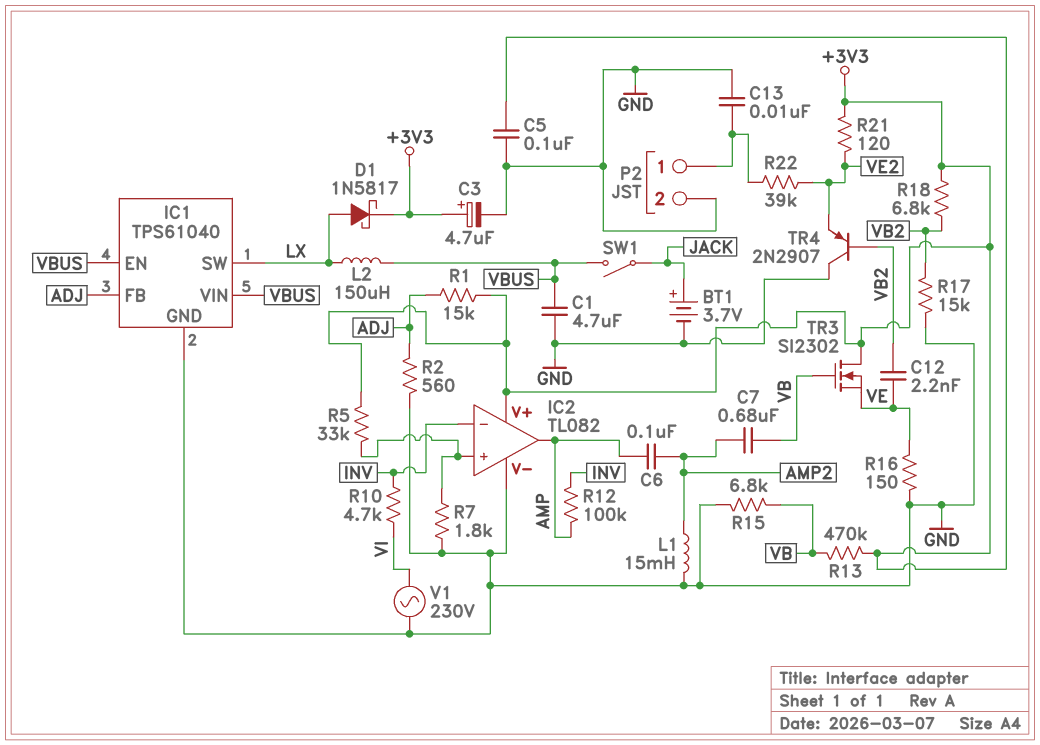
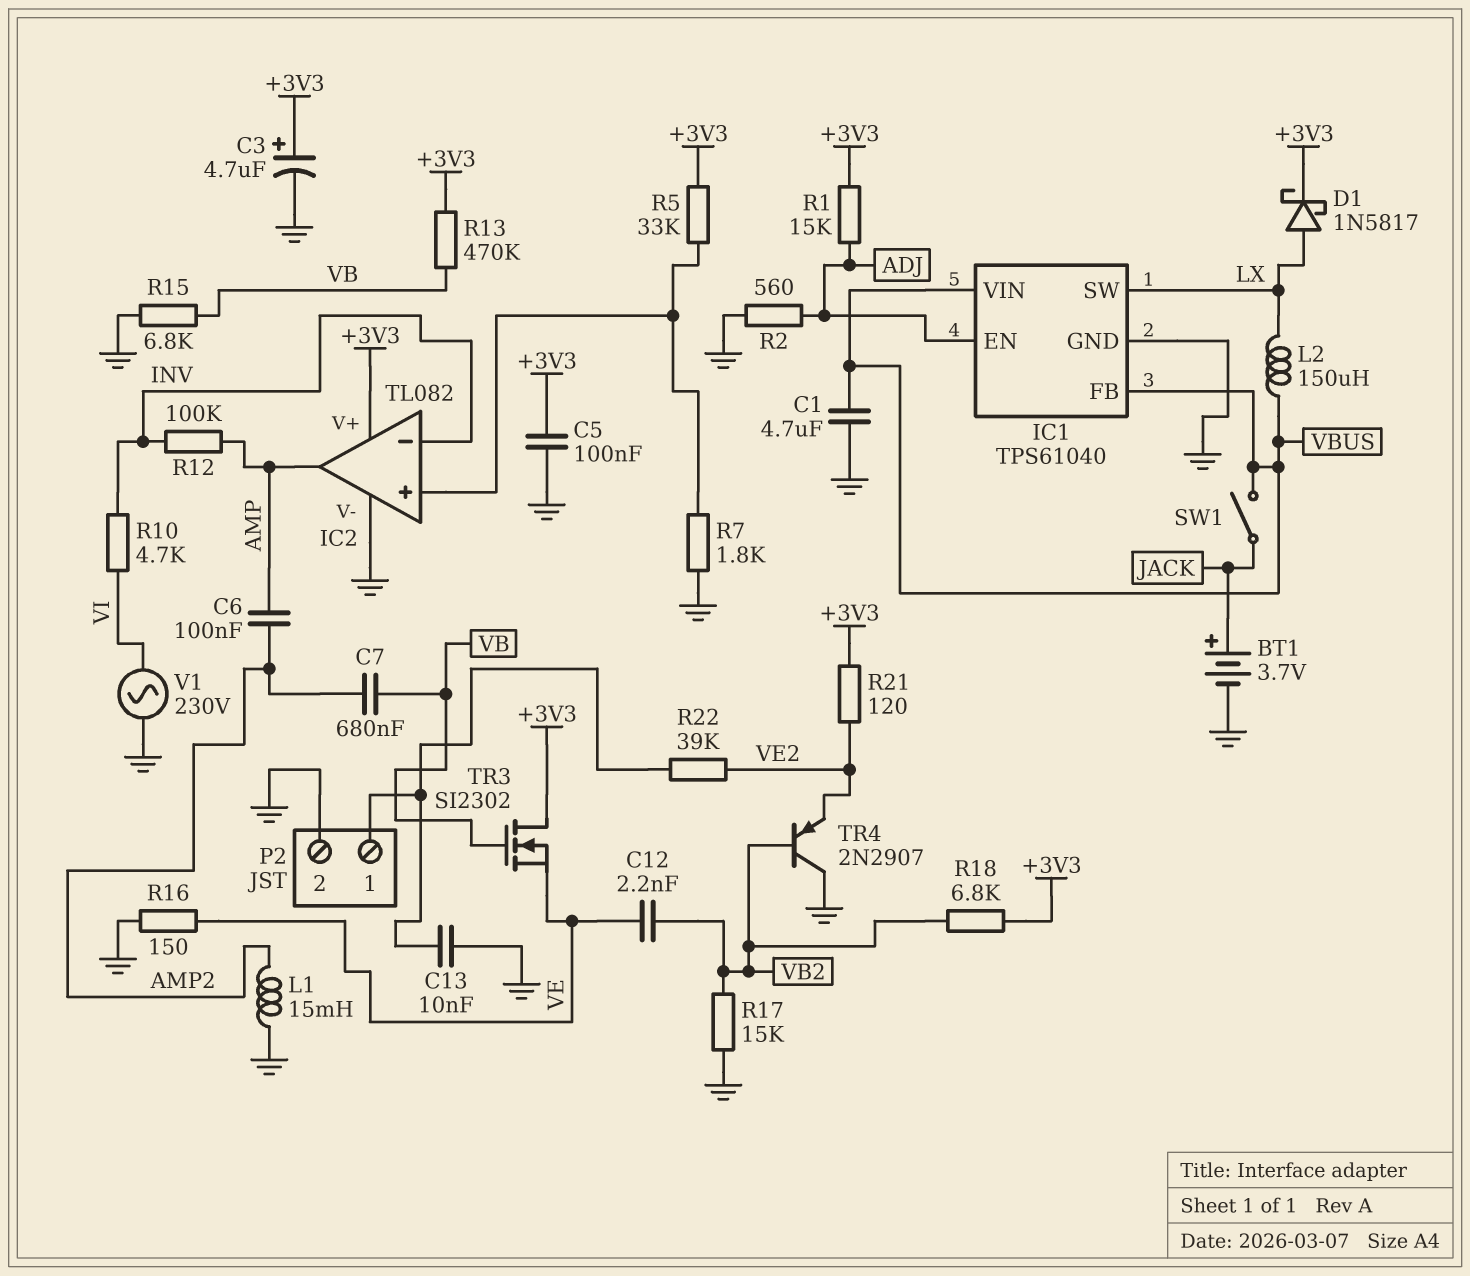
IC1 pin EN: VBUS -> ADJ
IC1 pin FB: ADJ -> VBUS

